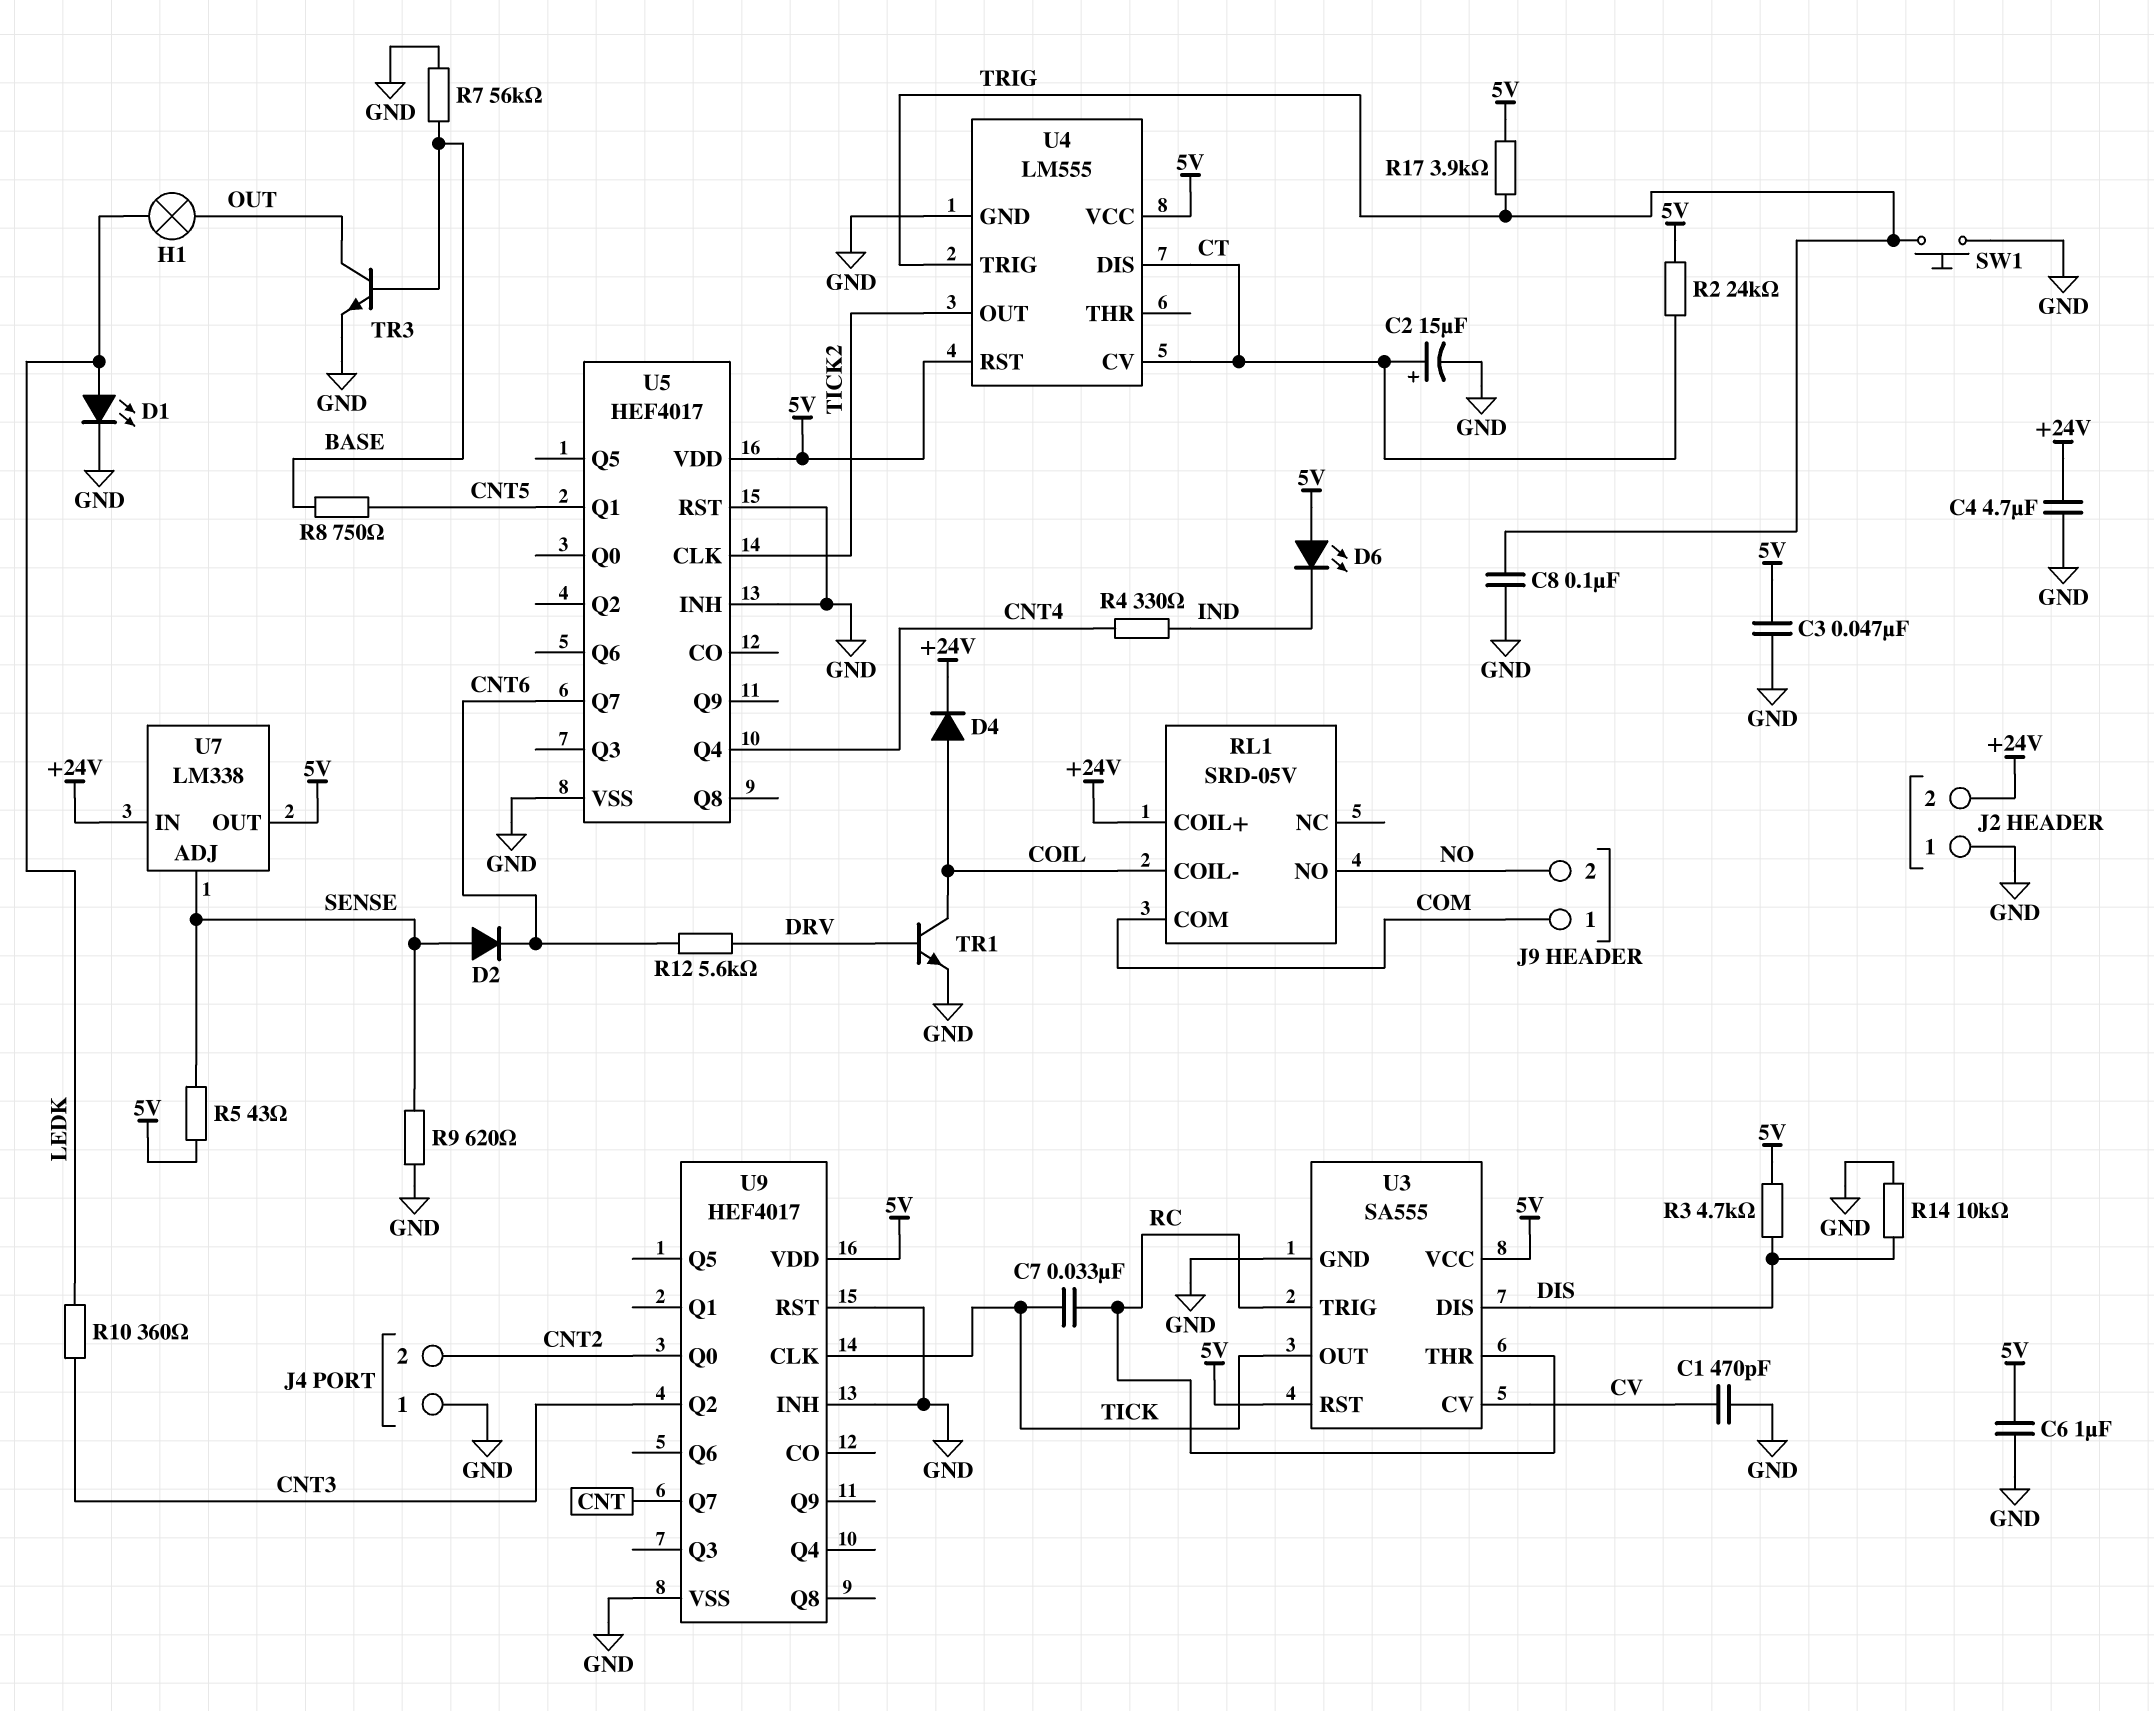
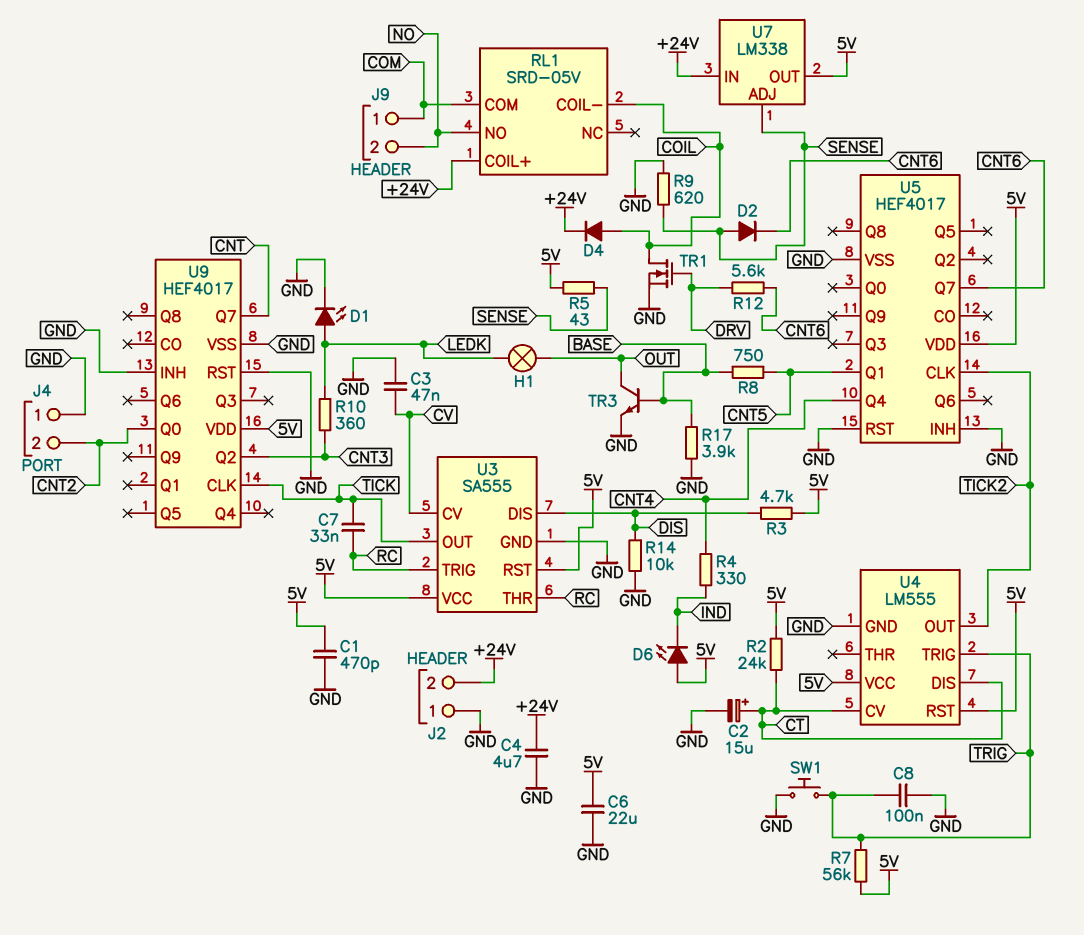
C1: 470pF (CV, GND) -> 470pF (5V, GND)
C3: 47nF (5V, GND) -> 47nF (CV, GND)
C6: 1uF (5V, GND) -> 22uF (5V, GND)
R7: 56k (BASE, GND) -> 56k (5V, TRIG)
R17: 3.9k (5V, TRIG) -> 3.9k (BASE, GND)
TR1: NPN (B DRV, C COIL, E GND) -> NMOS (G DRV, D COIL, S GND)

